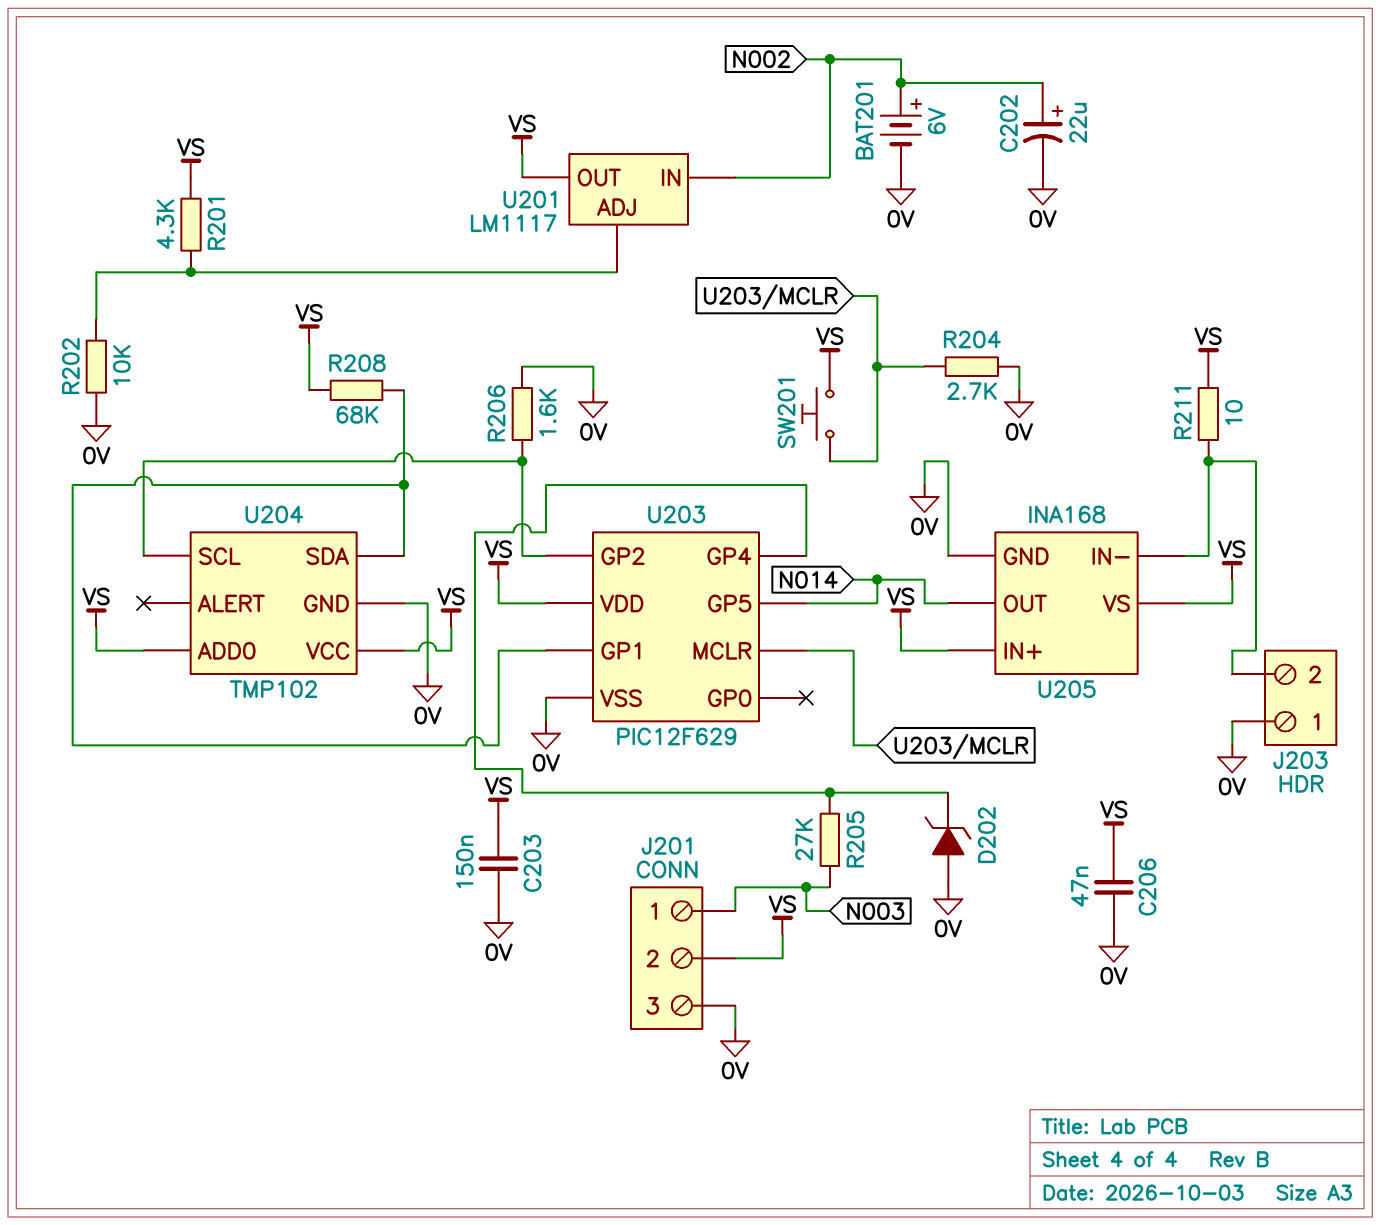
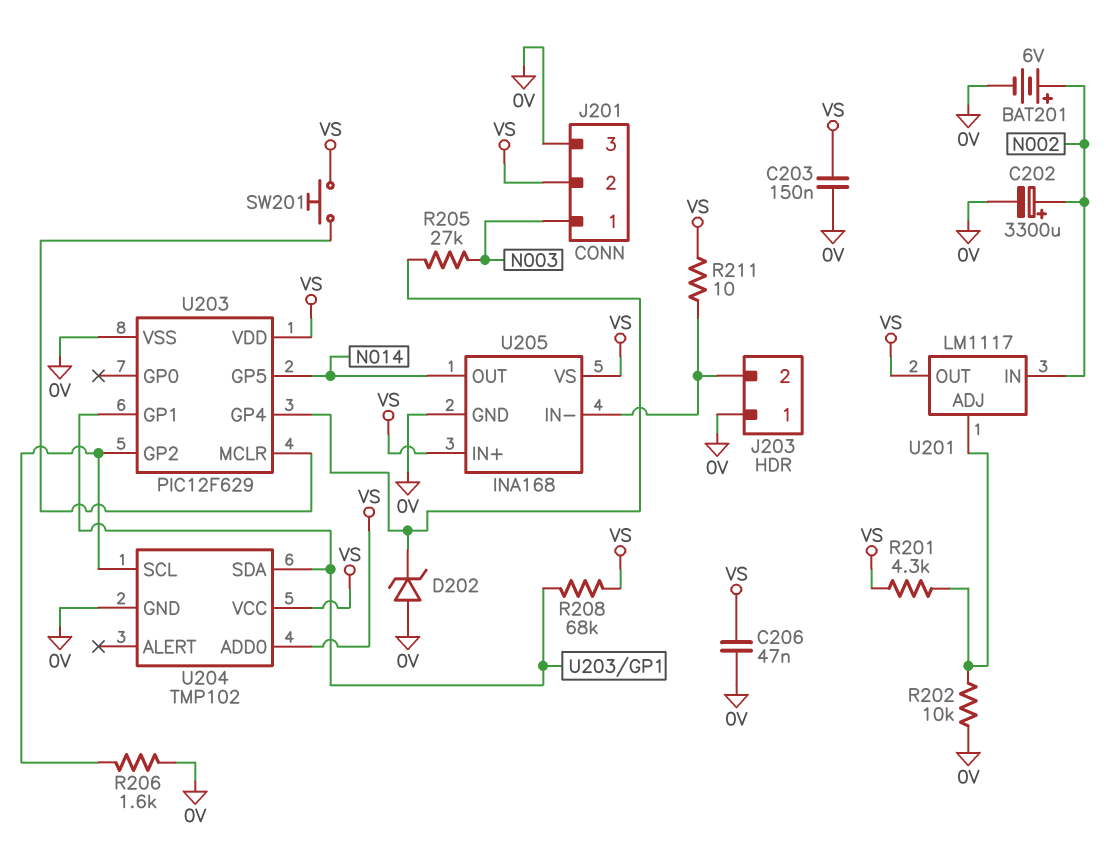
C202: 22uF (plus N002, minus 0V) -> 3300uF (plus N002, minus 0V)
R204: 2.7k (0V, U203/MCLR) -> none

